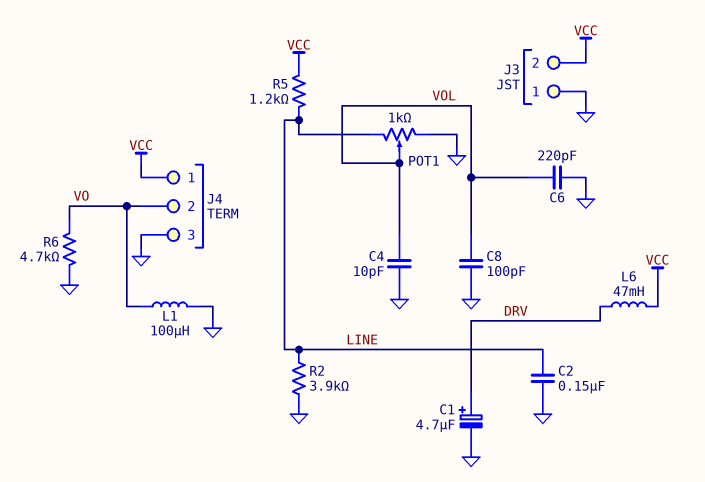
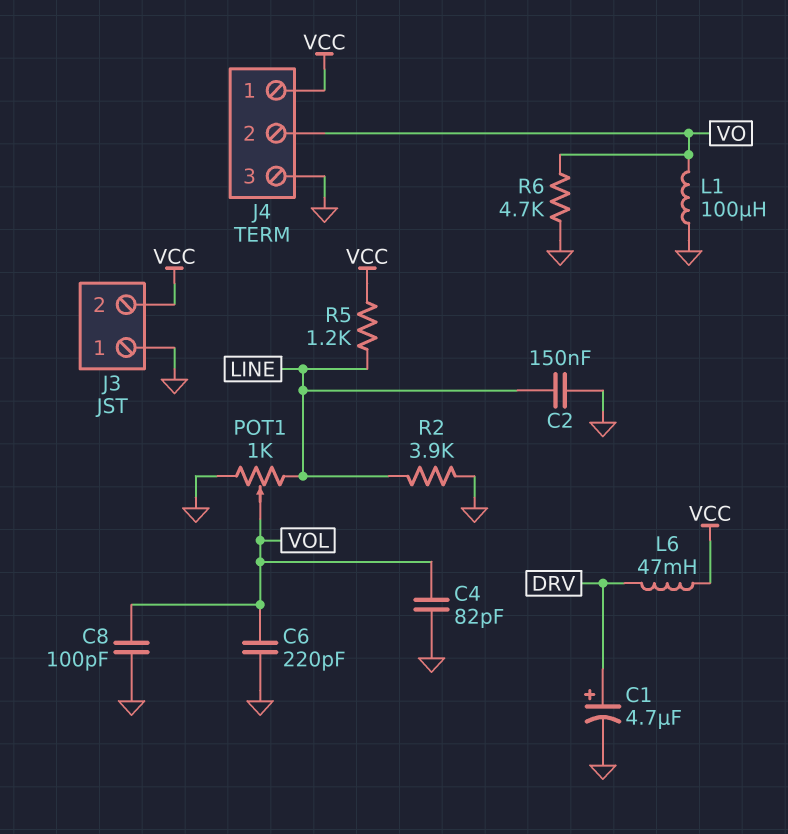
C4: 10pF (GND, VOL) -> 82pF (GND, VOL)

